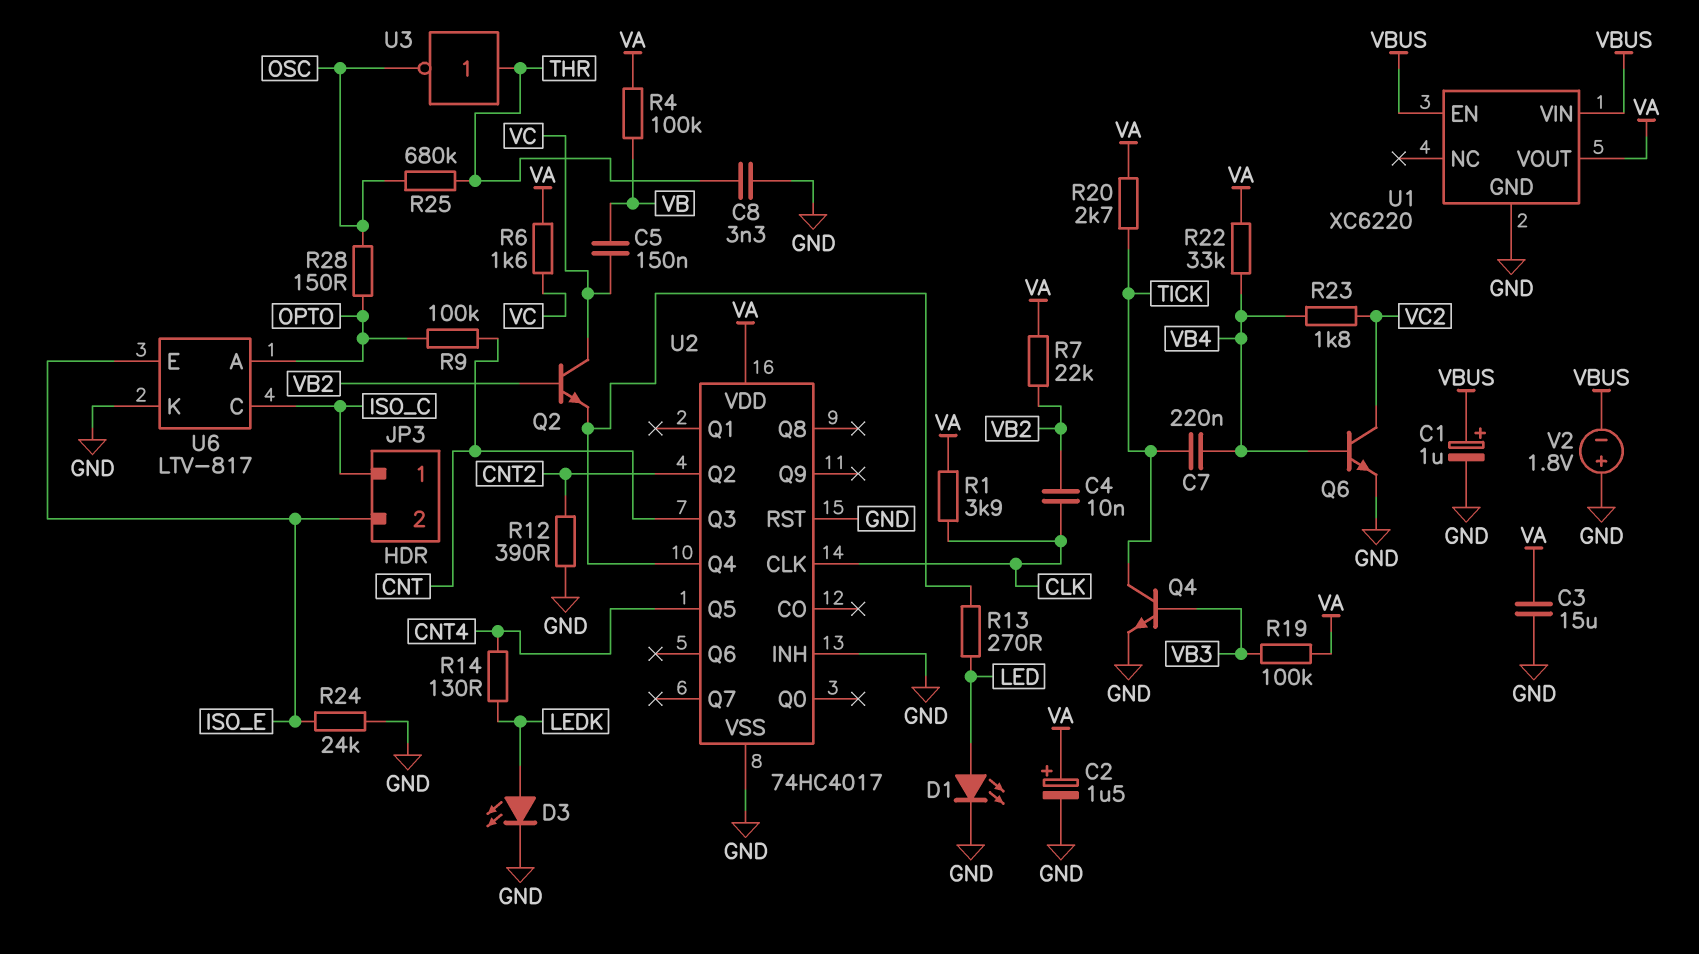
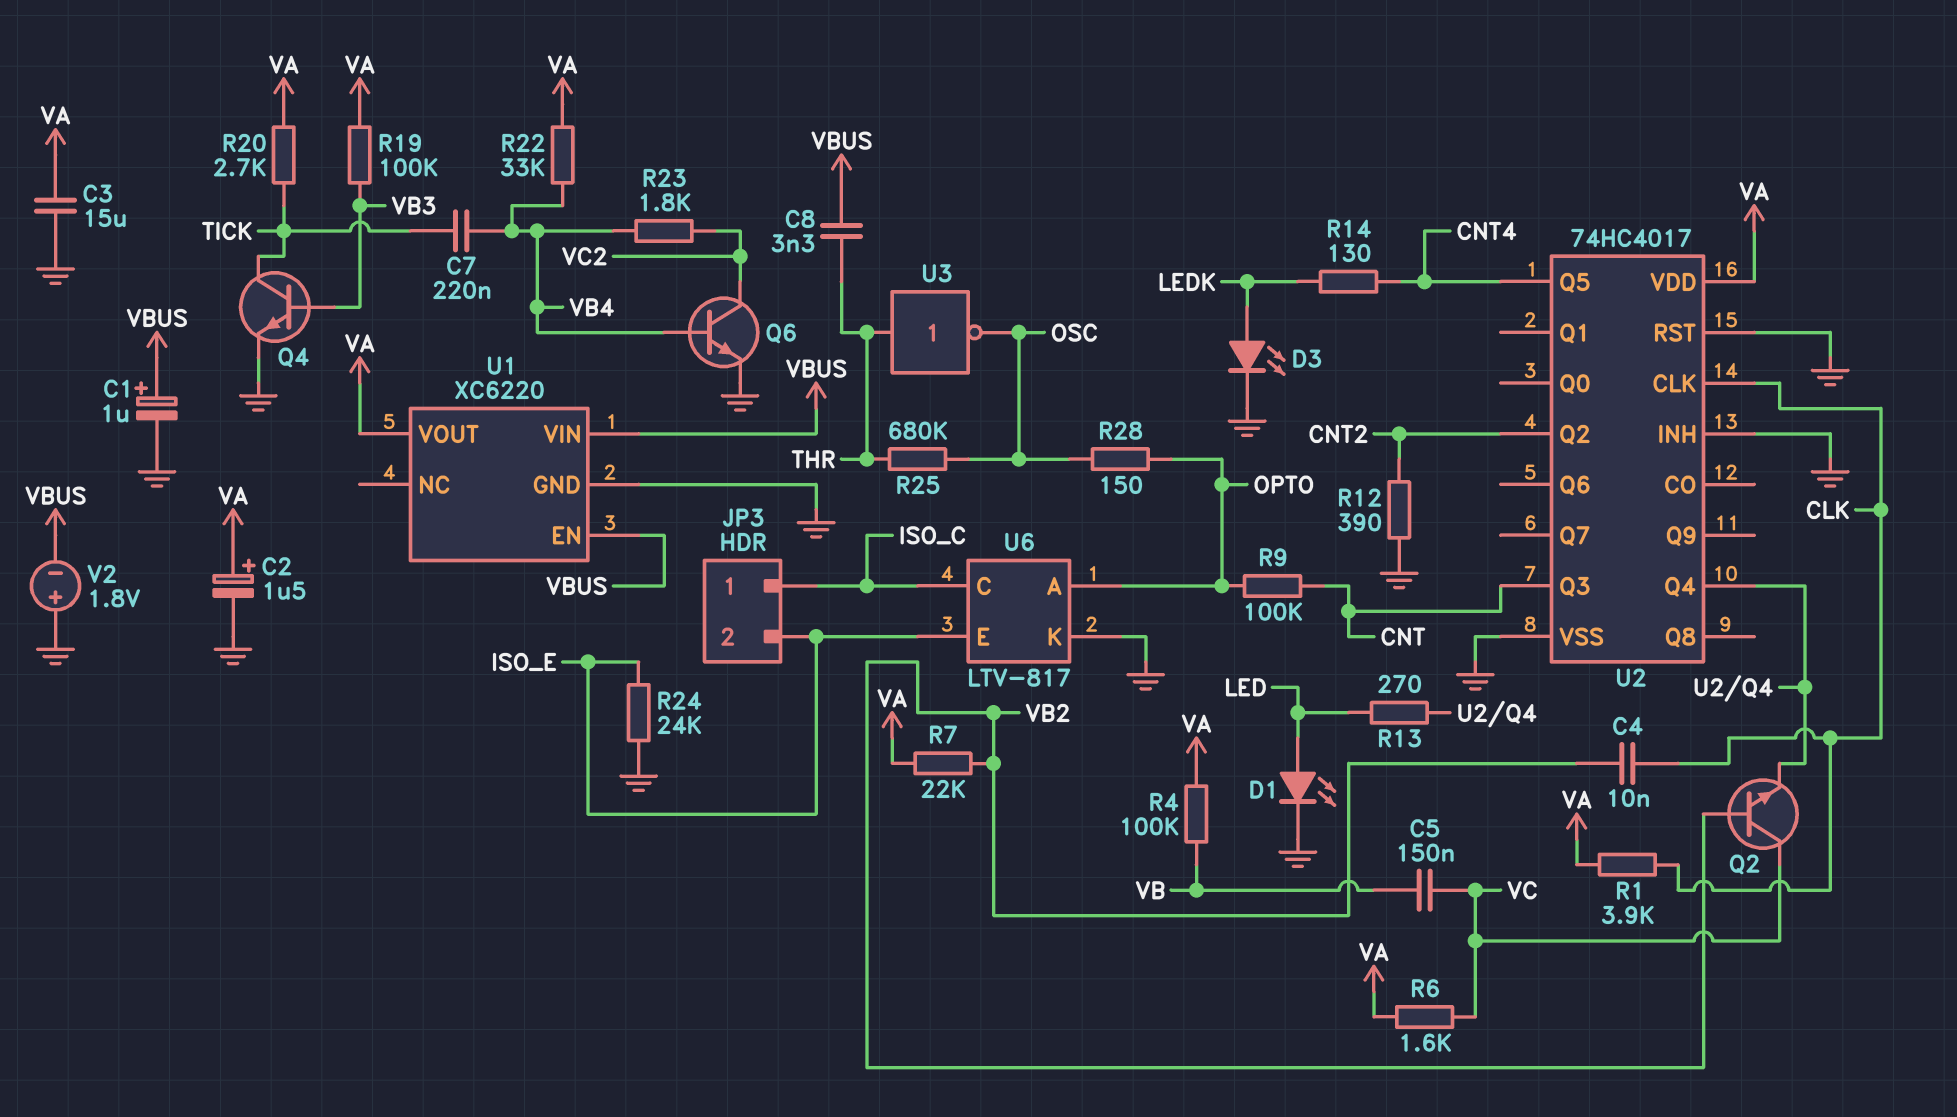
C8: 3.3nF (GND, THR) -> 3.3nF (THR, VBUS)

